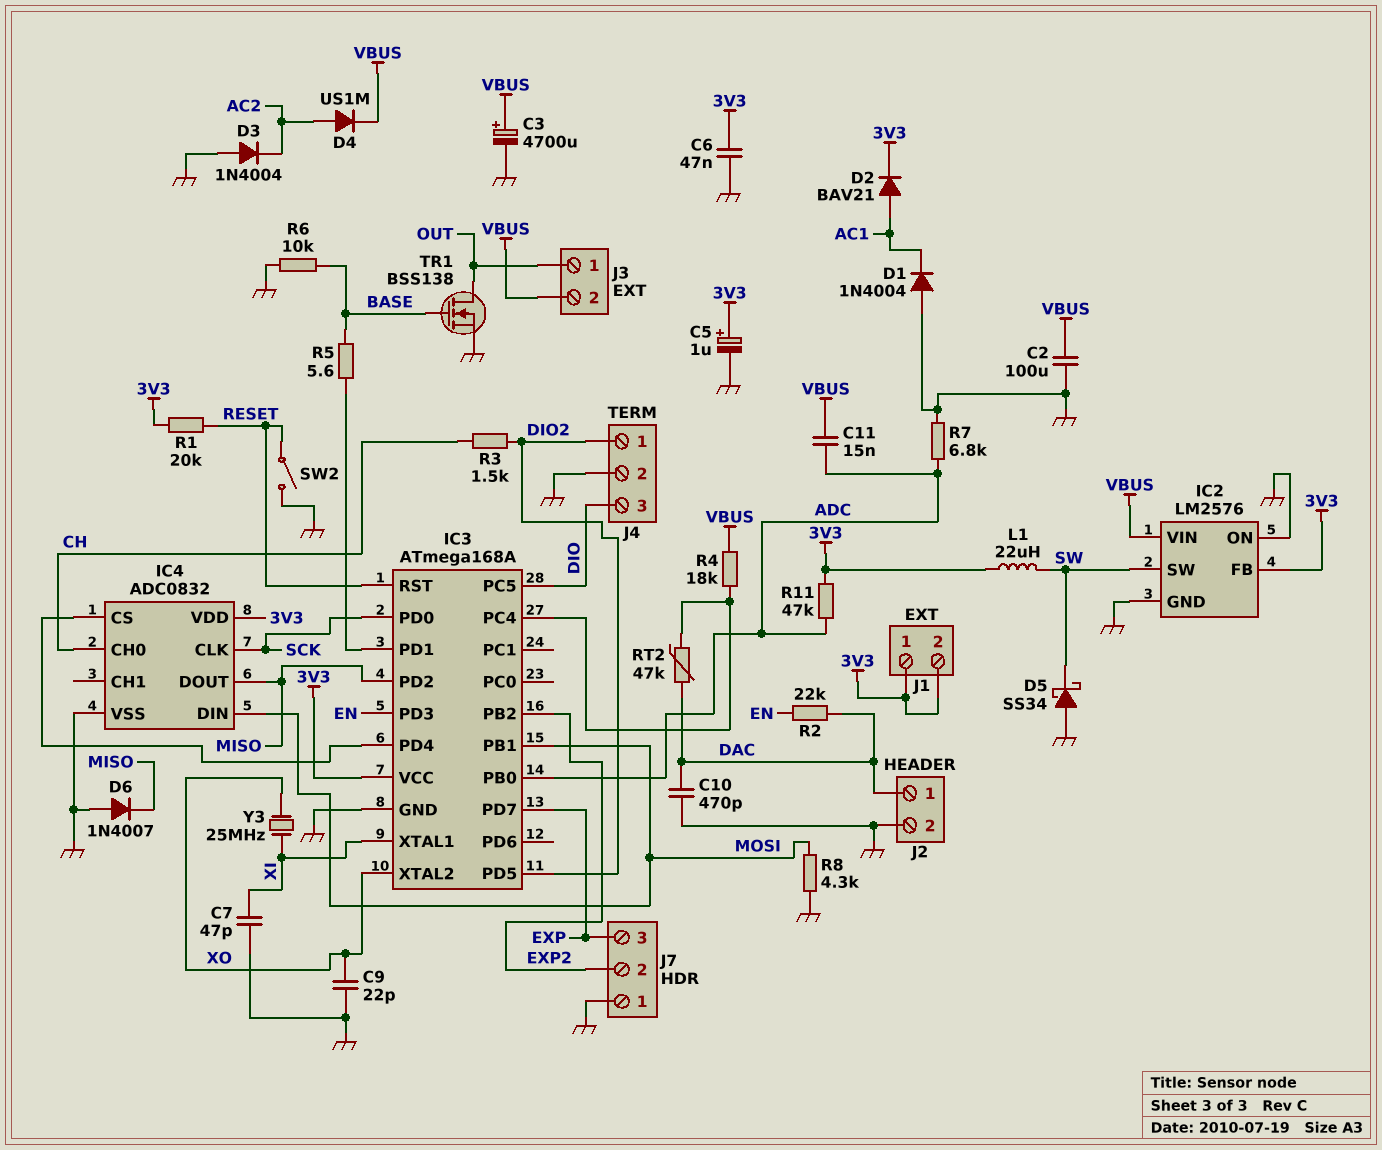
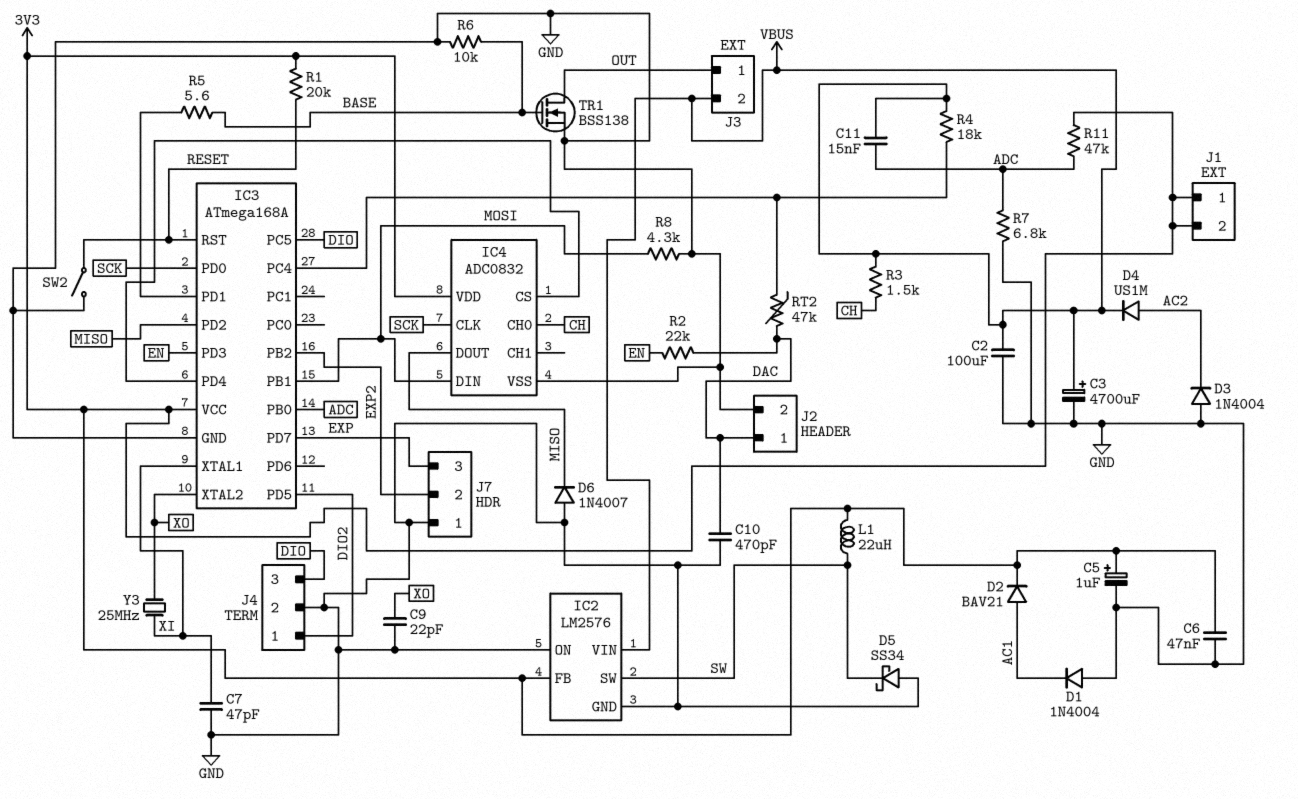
R3: 1.5k (CH, DIO2) -> 1.5k (CH, VBUS)

